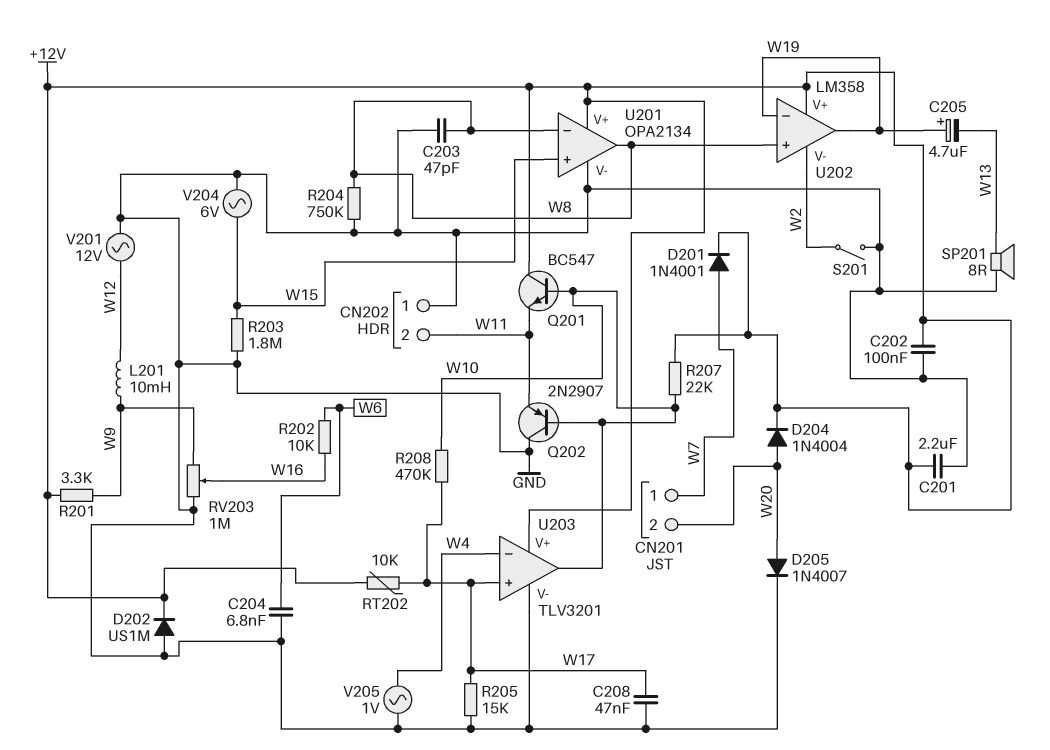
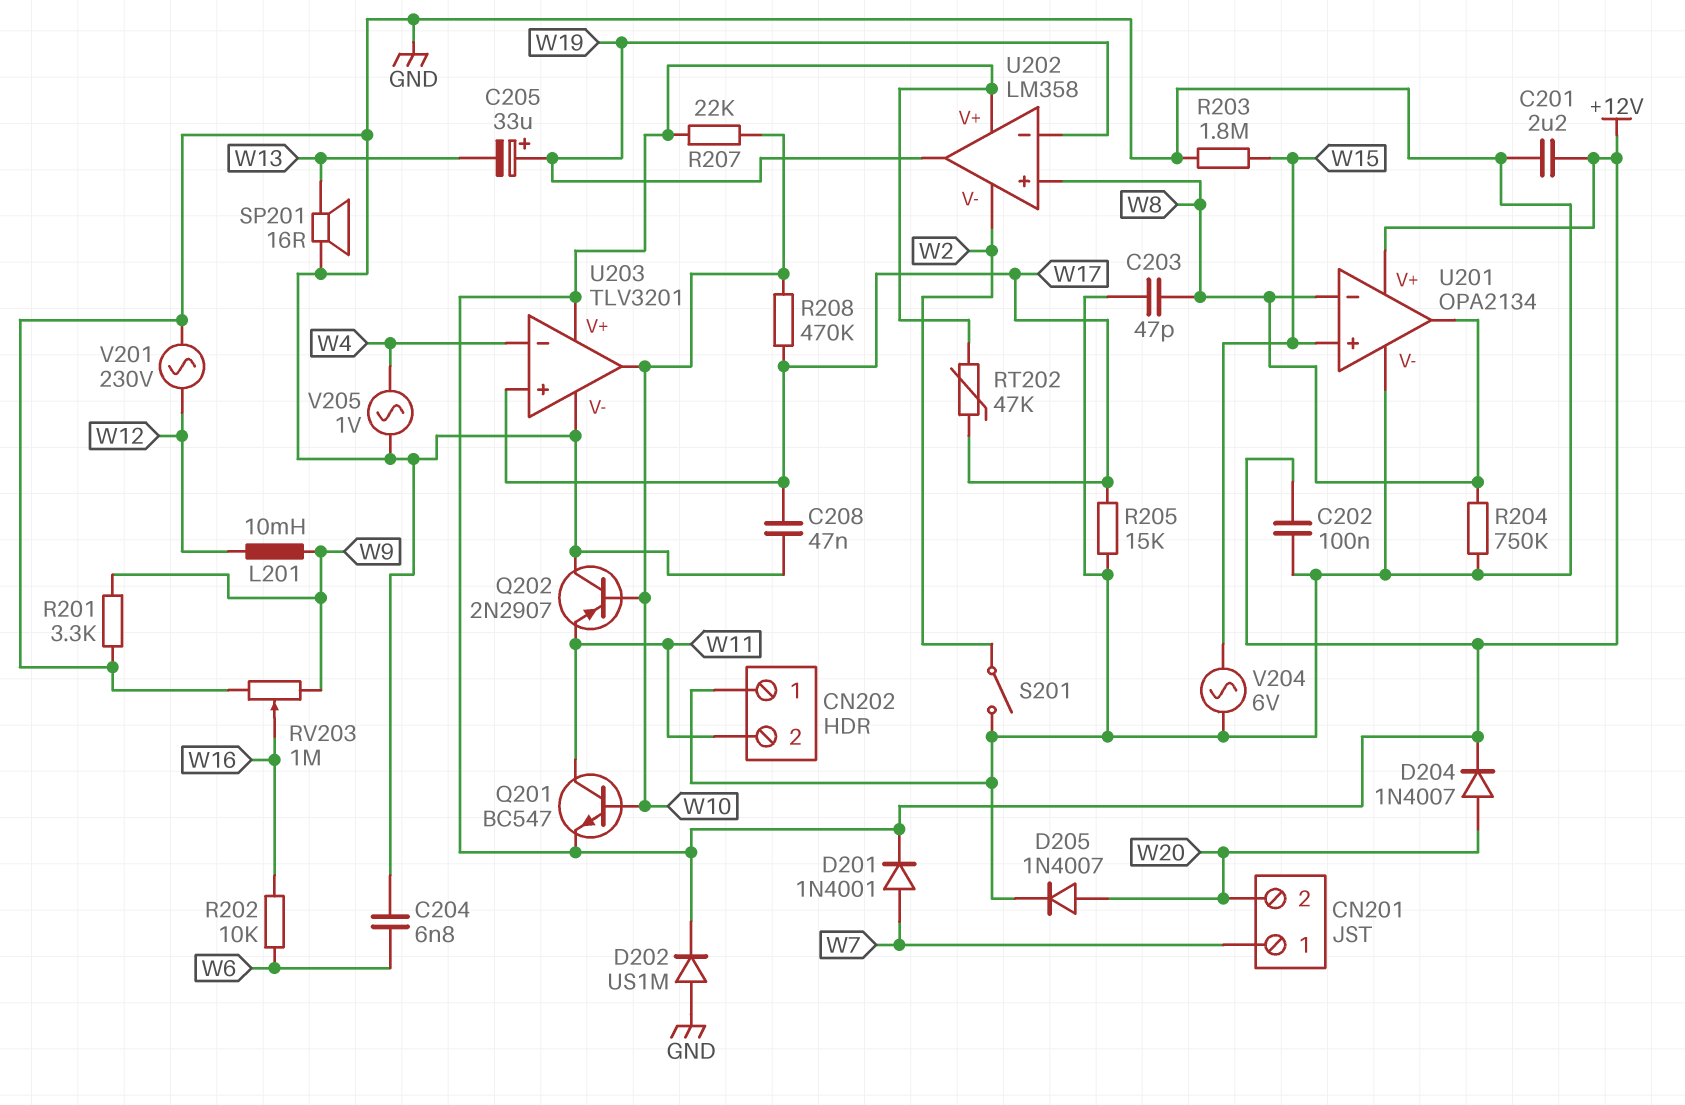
C205: 4.7uF (plus W19, minus W13) -> 33uF (plus W19, minus W13)
D204: diode 1N4004 (A W20, K +12V) -> diode 1N4007 (A W20, K +12V)
Q201: NPN BC547 (B W10, C +12V, E W11) -> NPN BC547 (B W10, C W11, E +12V)
R201: 3.3k (+12V, W9) -> 3.3k (GND, W9)
RT202: 10k (+12V, W17) -> 47k (+12V, W17)
SP201: speaker 8R (GND, W13) -> speaker 16R (GND, W13)
V201: AC 12V (GND, W12) -> AC 230V (GND, W12)

